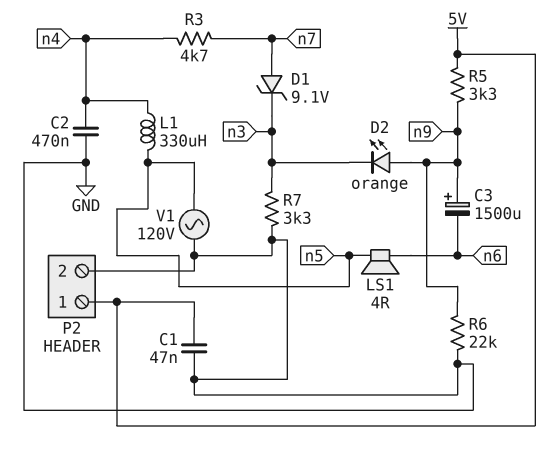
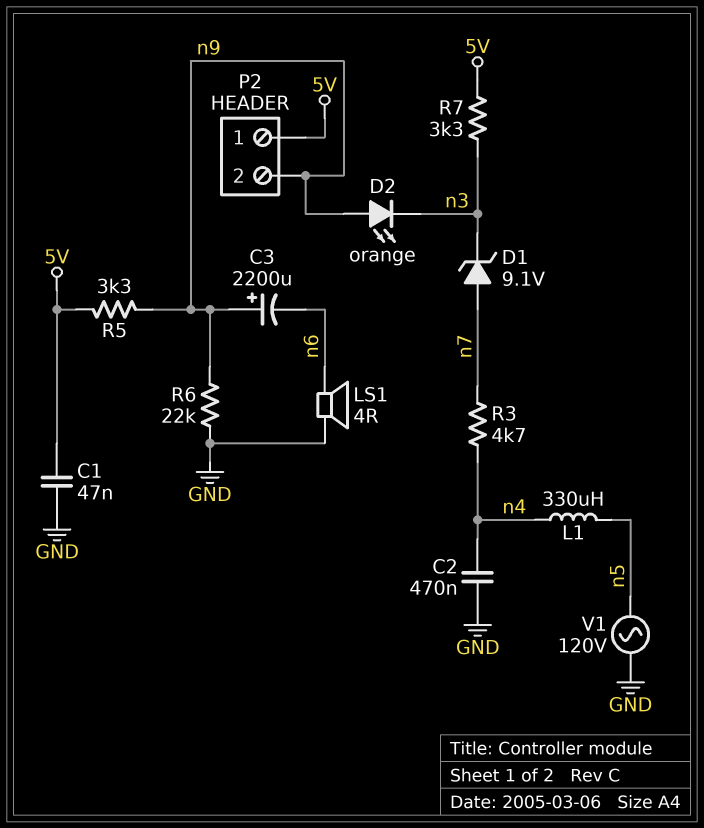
C3: 1500uF (plus n9, minus n6) -> 2200uF (plus n9, minus n6)
LS1: speaker 4R (n5, n6) -> speaker 4R (GND, n6)
P2 pin 2: GND -> n9
R7: 3.3k (GND, n3) -> 3.3k (5V, n3)

